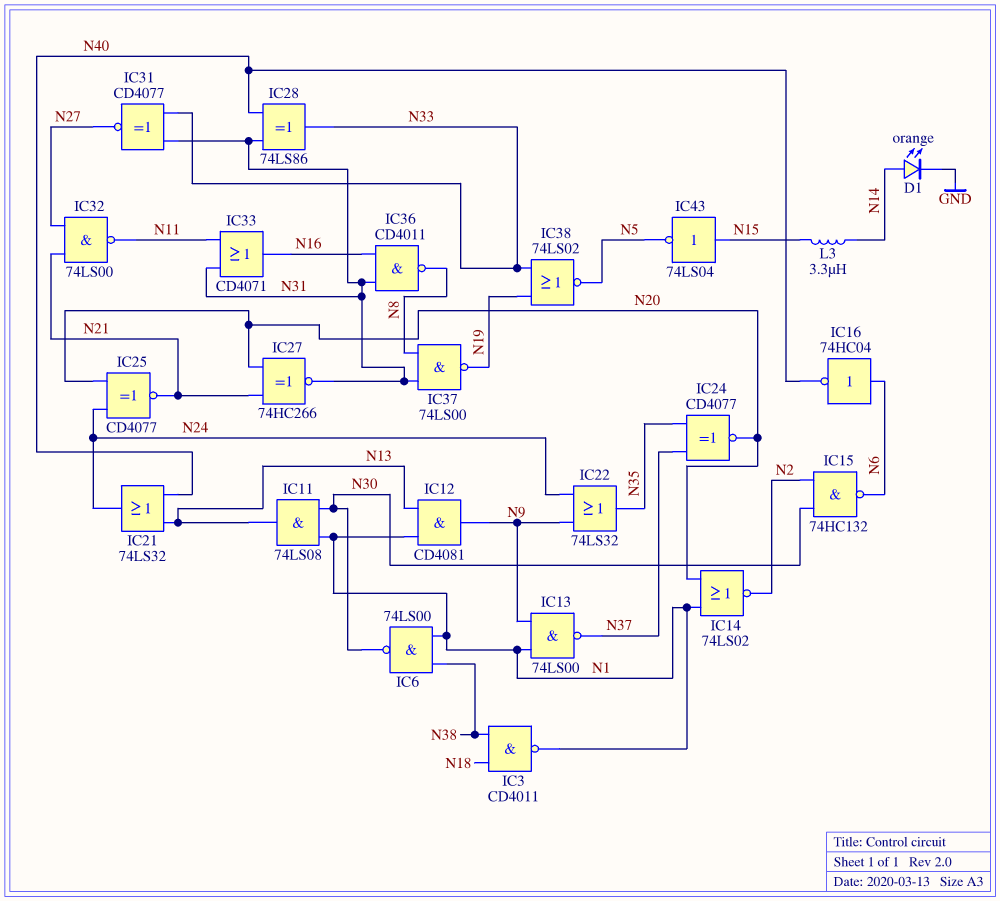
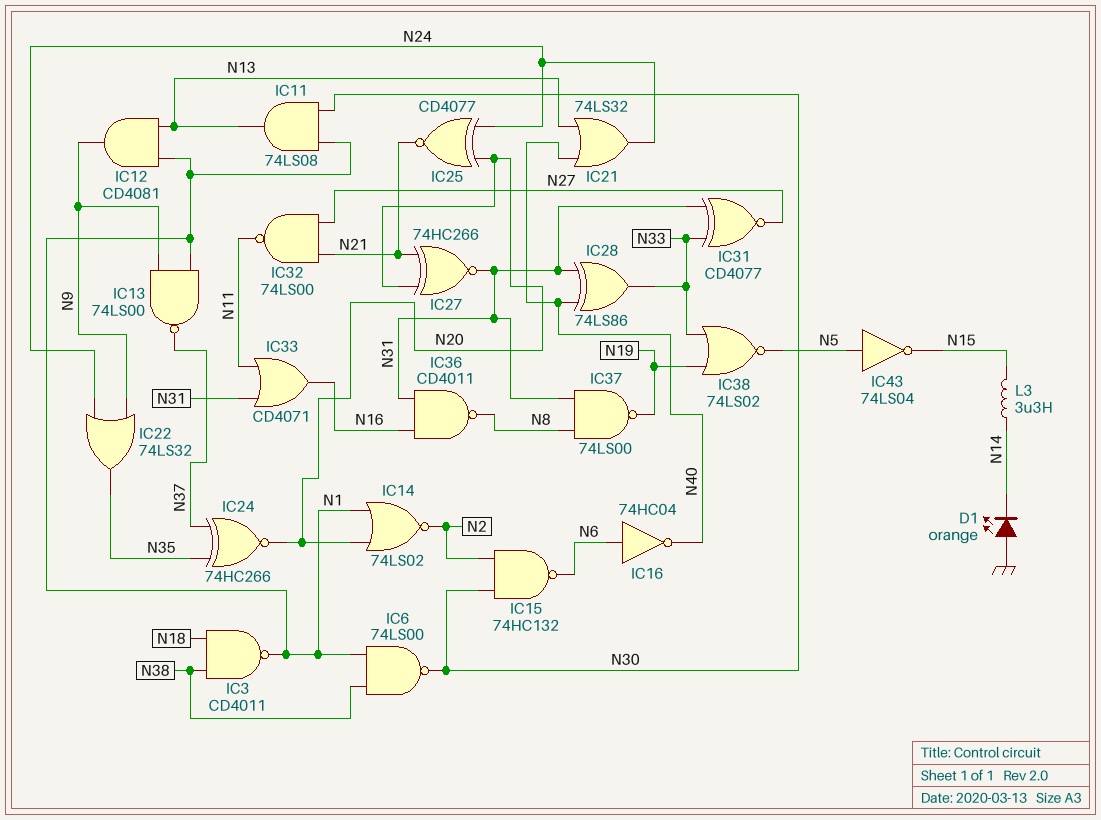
D1: LED orange (A N14, K GND) -> LED orange (A GND, K N14)
IC24: XNOR CD4077 (in N35, in N37, out N20) -> XNOR 74HC266 (in N35, in N37, out N20)
IC43: NOT 74LS04 (in N15, out N5) -> NOT 74LS04 (in N5, out N15)

